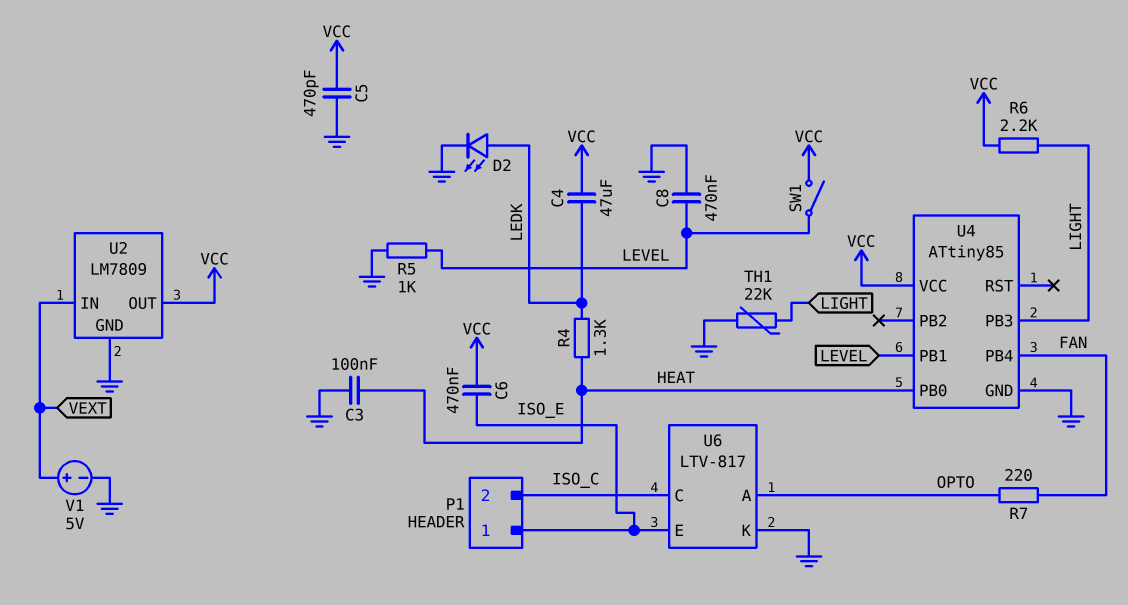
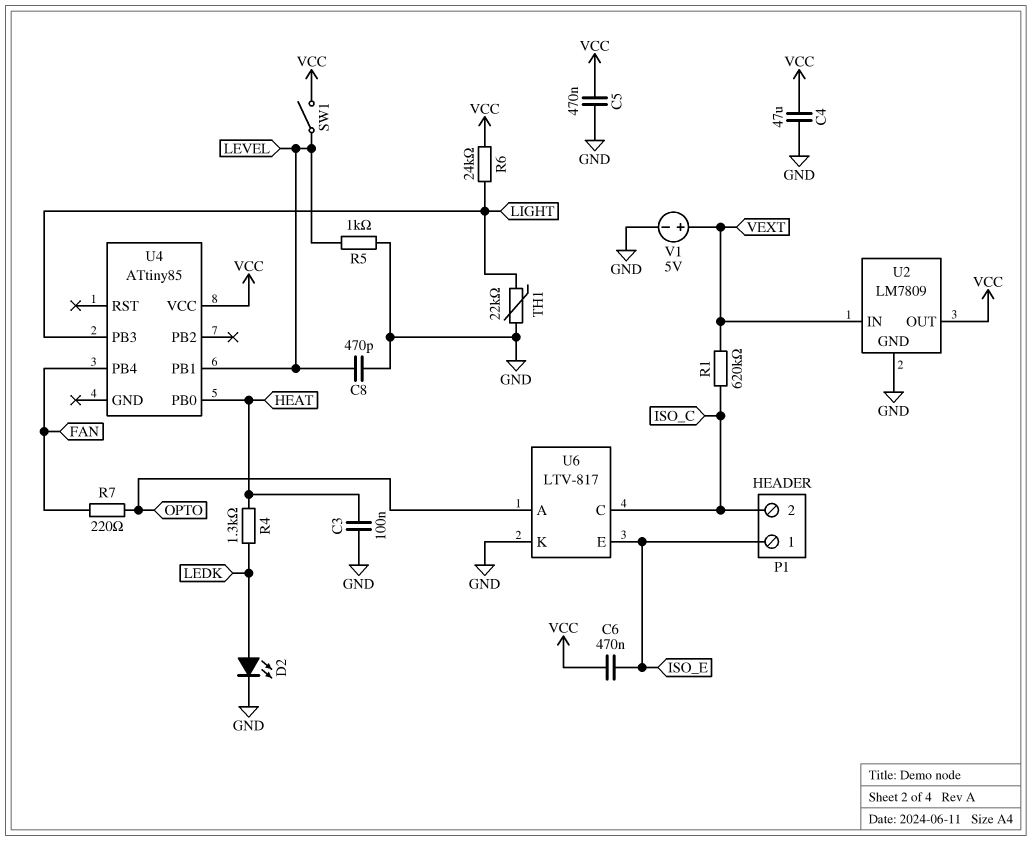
C4: 47uF (LEDK, VCC) -> 47uF (GND, VCC)
C5: 470pF (GND, VCC) -> 470nF (GND, VCC)
C8: 470nF (GND, LEVEL) -> 470pF (GND, LEVEL)
R1: none -> 620k (ISO_C, VEXT)
R6: 2.2k (LIGHT, VCC) -> 24k (LIGHT, VCC)
U4 pin GND: GND -> none

